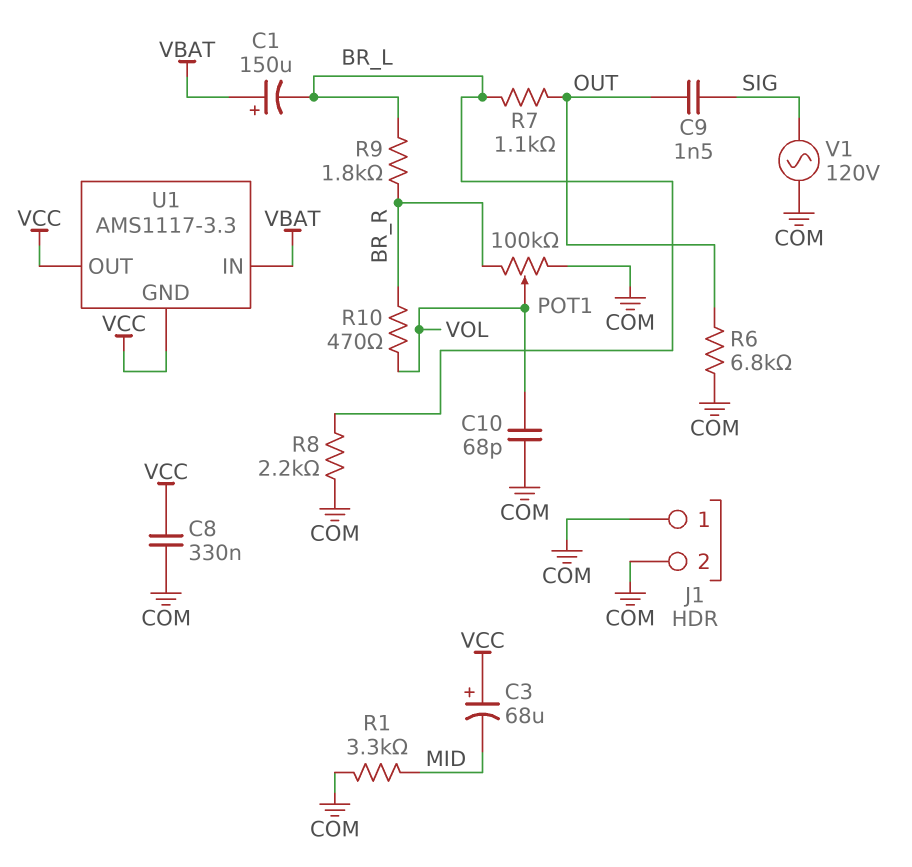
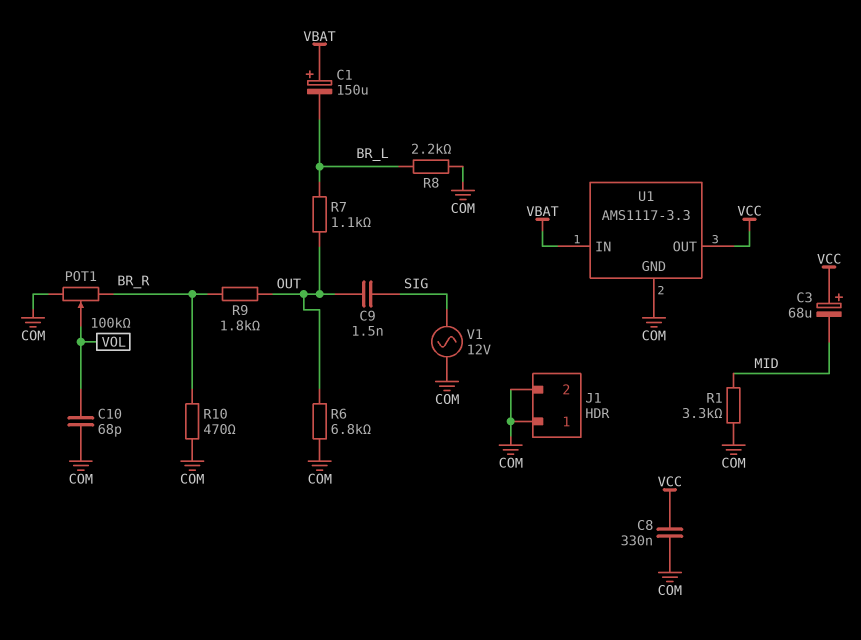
R9: 1.8k (BR_L, BR_R) -> 1.8k (BR_R, OUT)
R10: 470 (BR_R, VOL) -> 470 (BR_R, COM)
U1 pin GND: VCC -> COM
V1: AC 120V (COM, SIG) -> AC 12V (COM, SIG)

